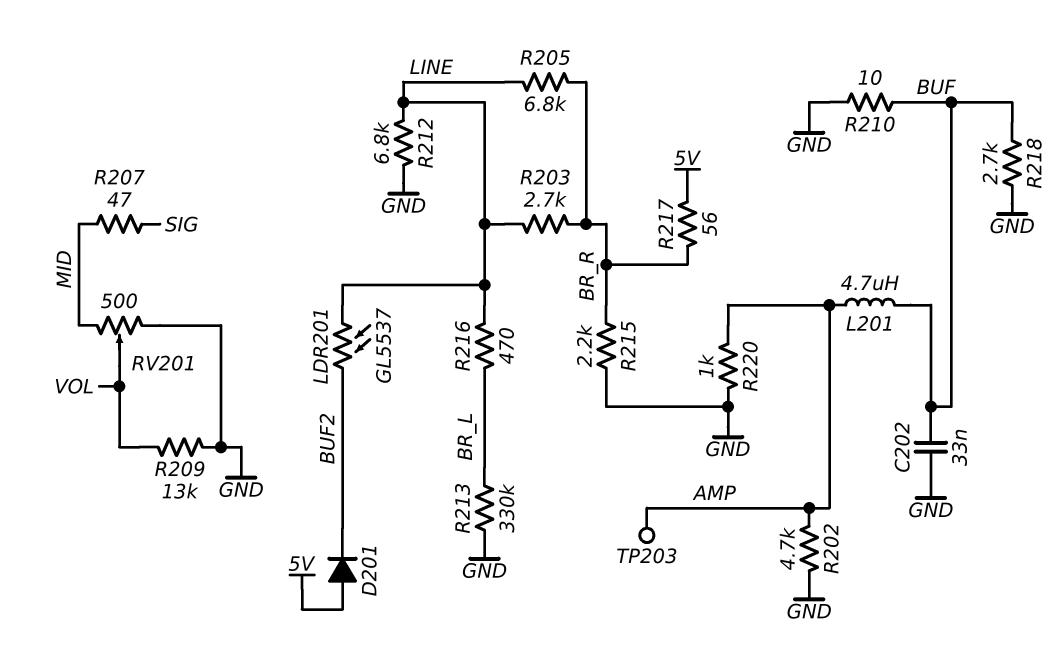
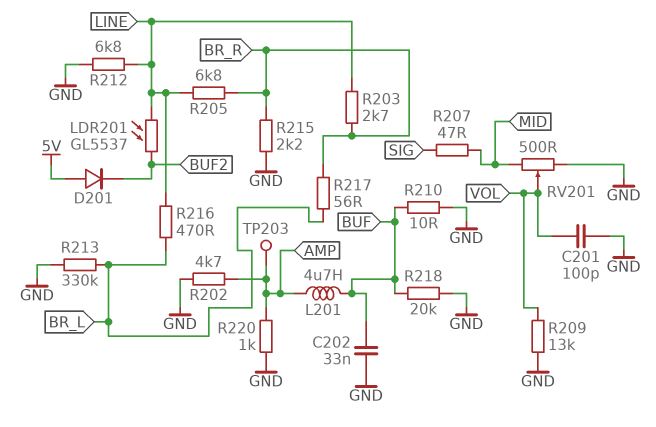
C201: none -> 100pF (GND, VOL)
R217: 56 (5V, BR_R) -> 56 (BR_L, BR_R)
R218: 2.7k (BUF, GND) -> 20k (BUF, GND)

